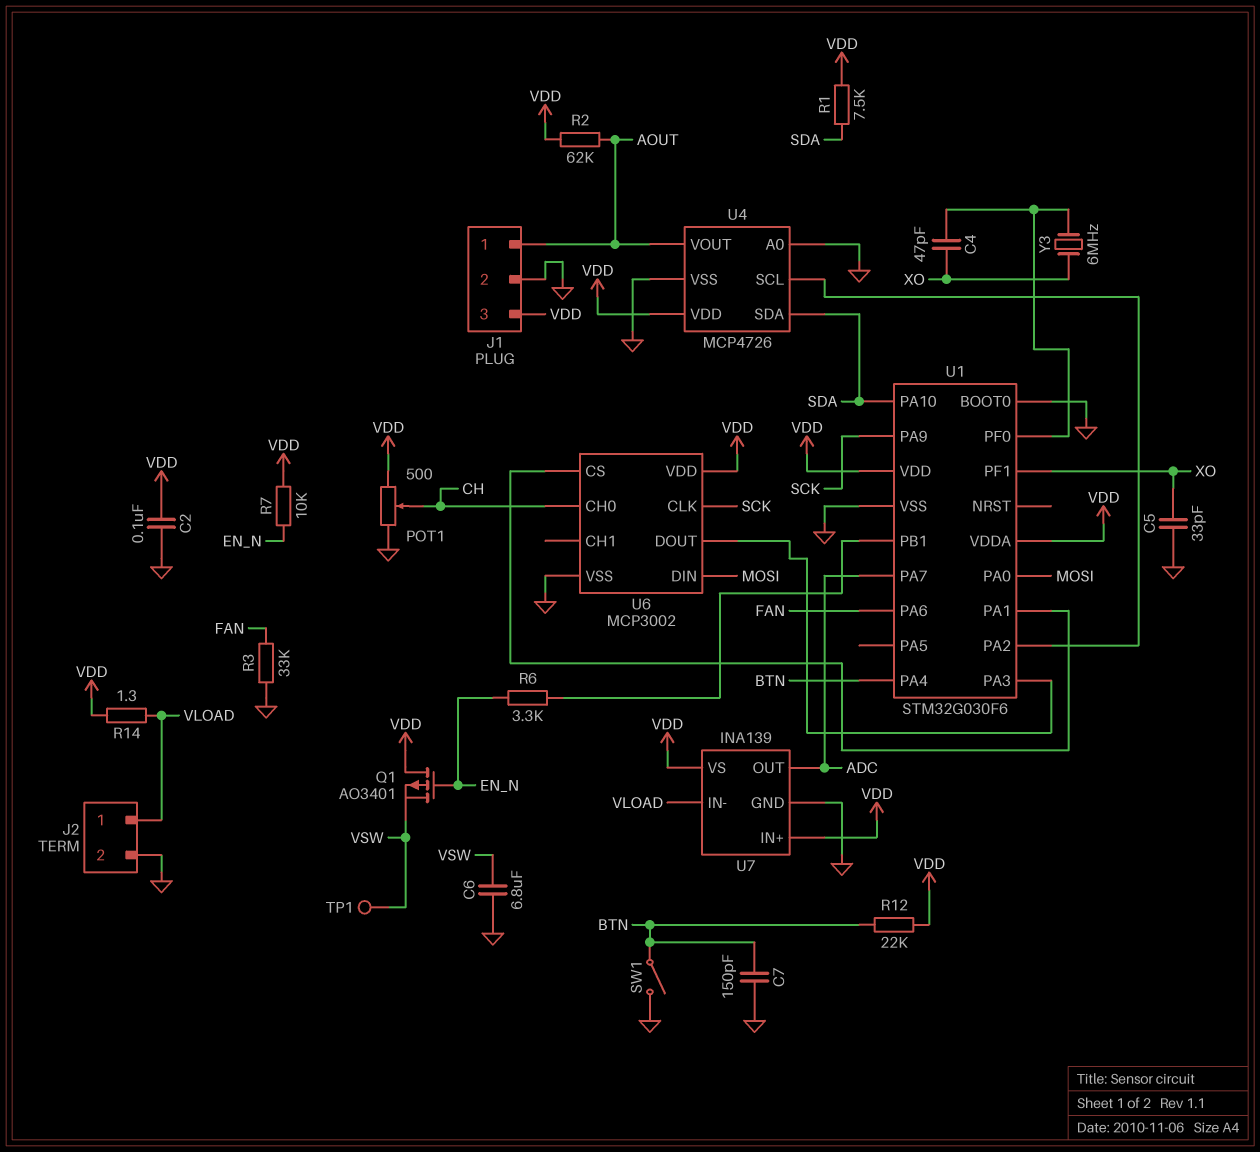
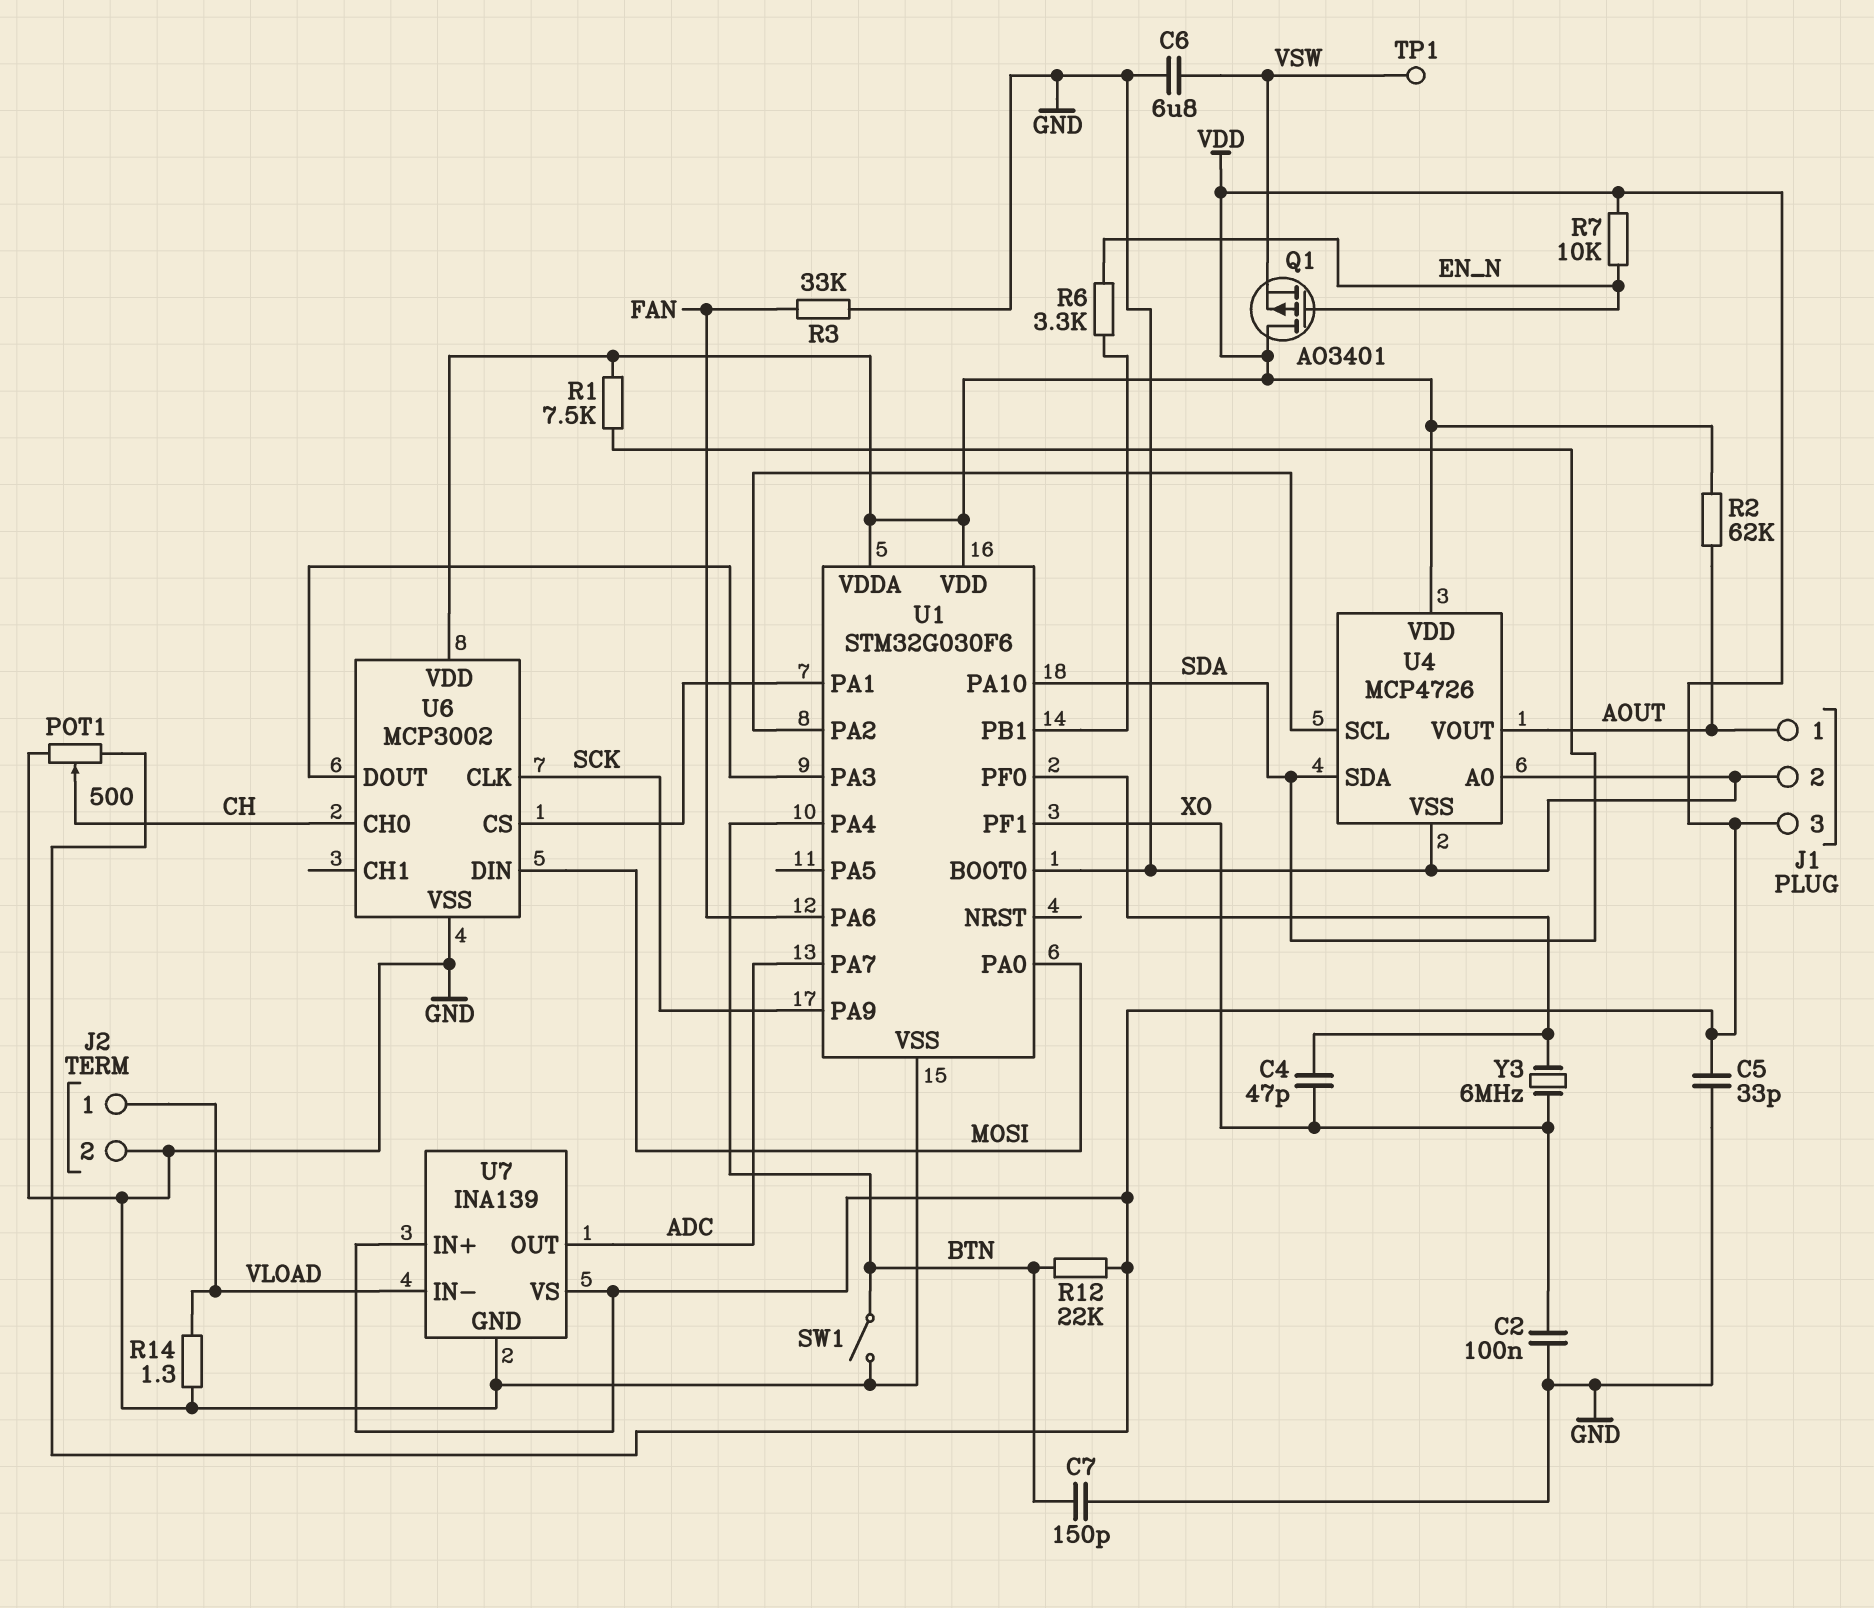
C2: 100nF (GND, VDD) -> 100nF (GND, XO)
C5: 33pF (GND, XO) -> 33pF (GND, VDD)
R14: 1.3 (VDD, VLOAD) -> 1.3 (GND, VLOAD)

